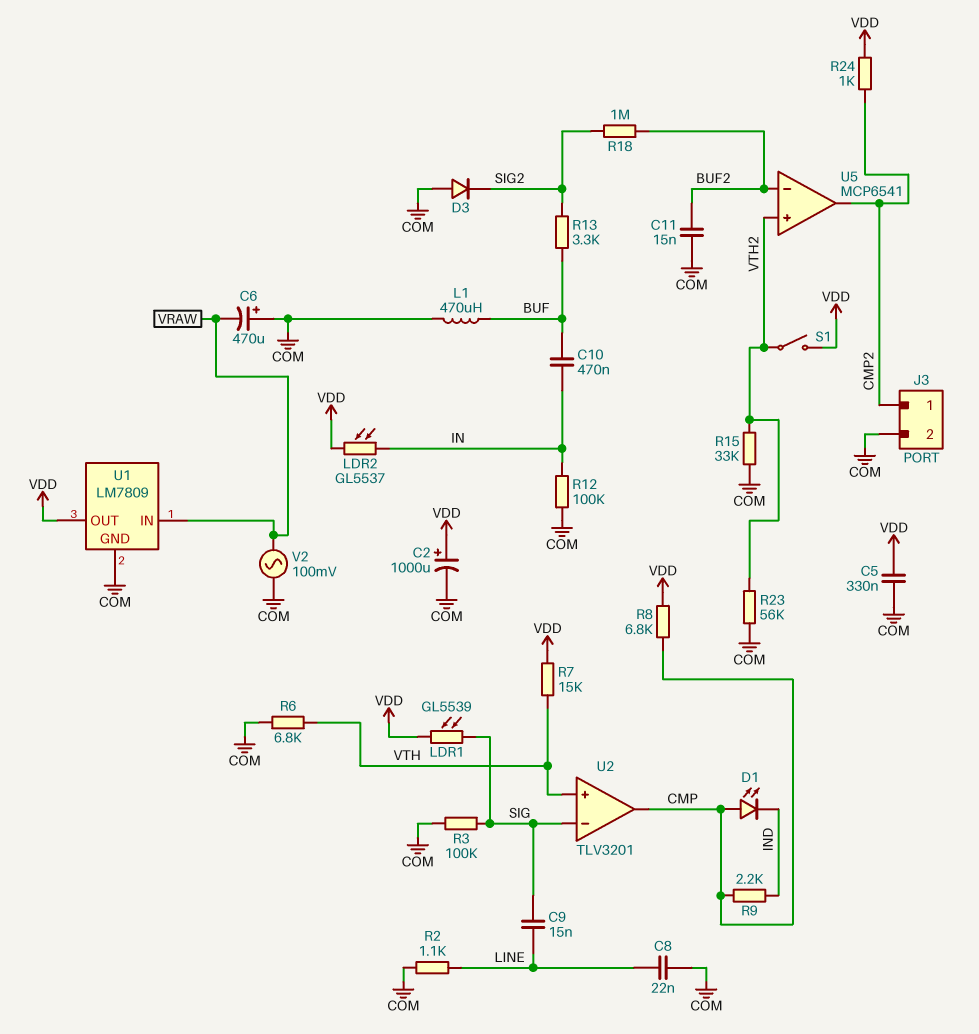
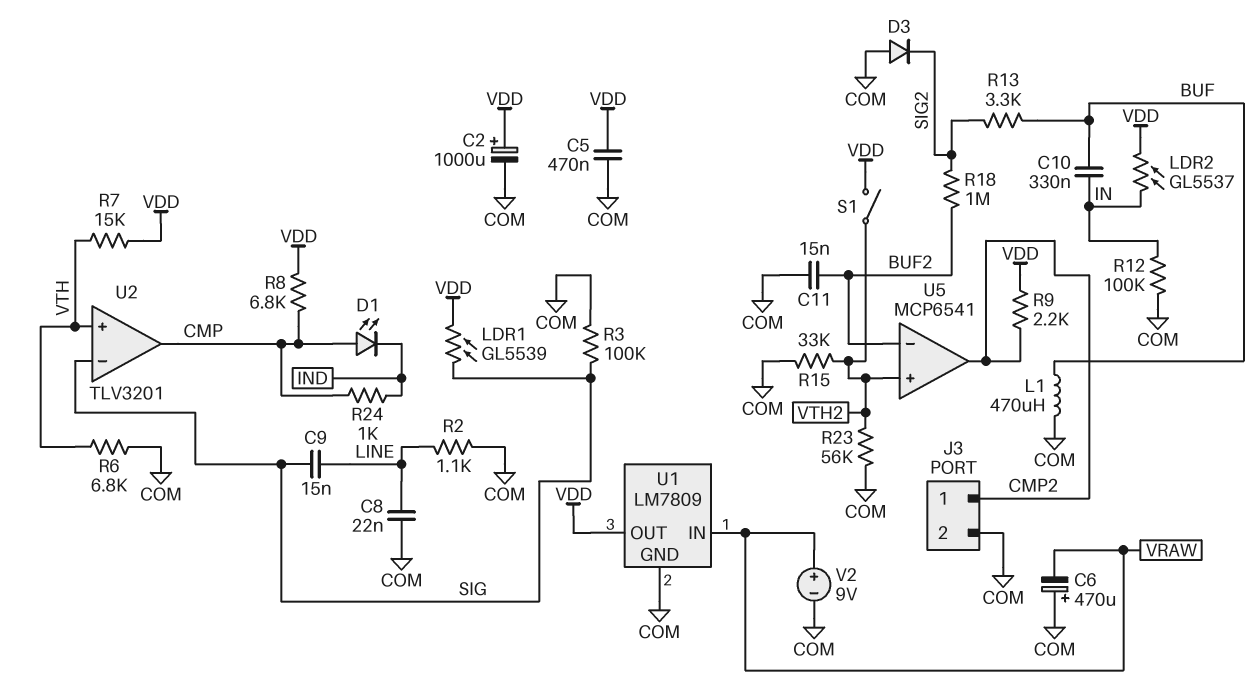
C5: 330nF (COM, VDD) -> 470nF (COM, VDD)
C10: 470nF (BUF, IN) -> 330nF (BUF, IN)
R9: 2.2k (CMP, IND) -> 2.2k (CMP2, VDD)
R24: 1k (CMP2, VDD) -> 1k (CMP, IND)
V2: AC 100mV (COM, VRAW) -> 9V (plus VRAW, minus COM)

